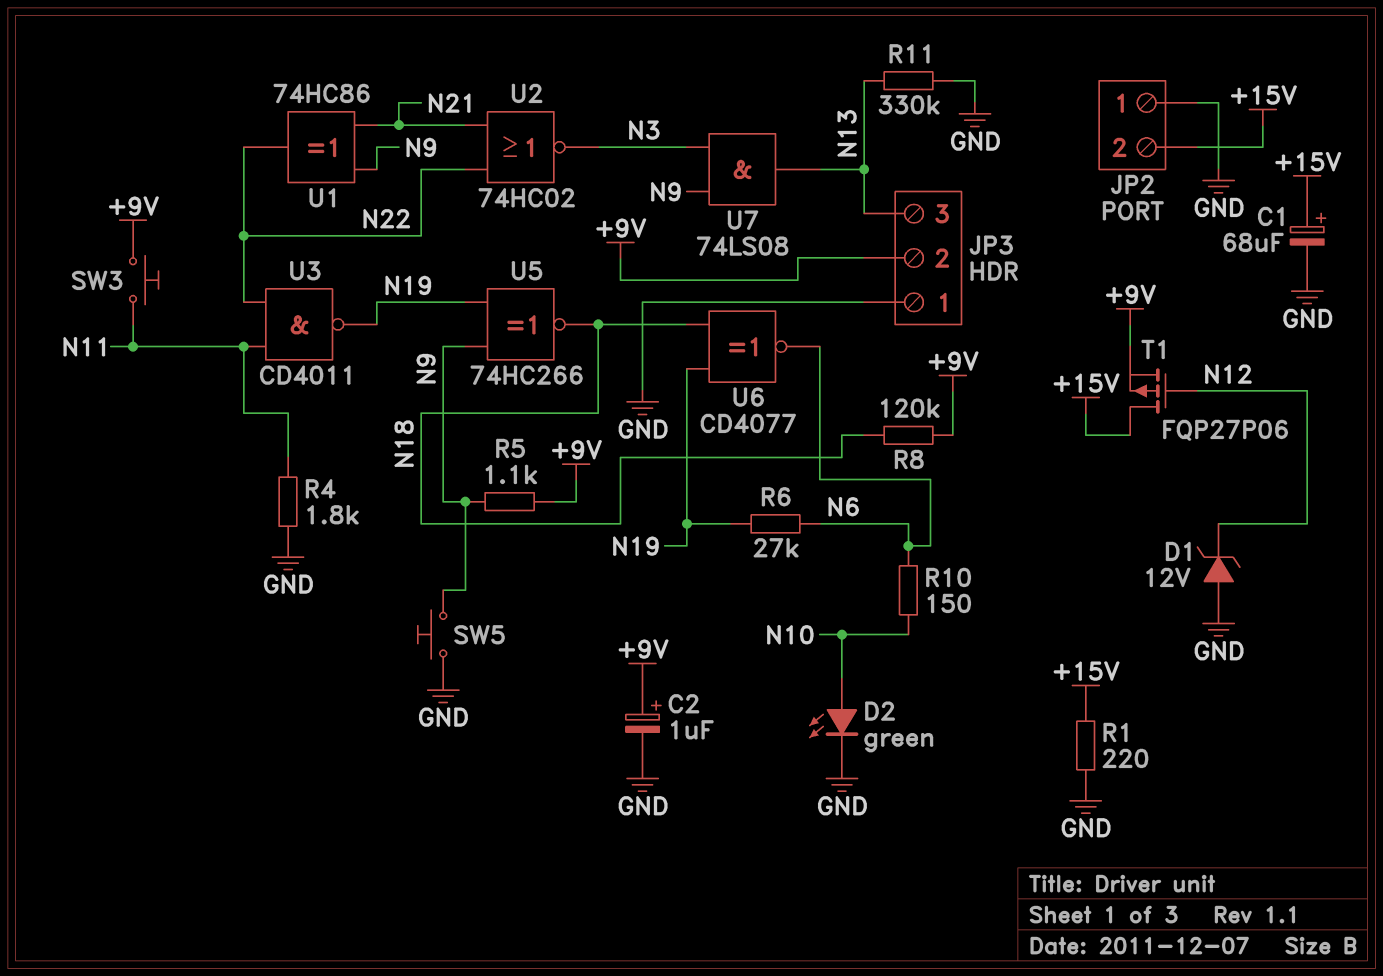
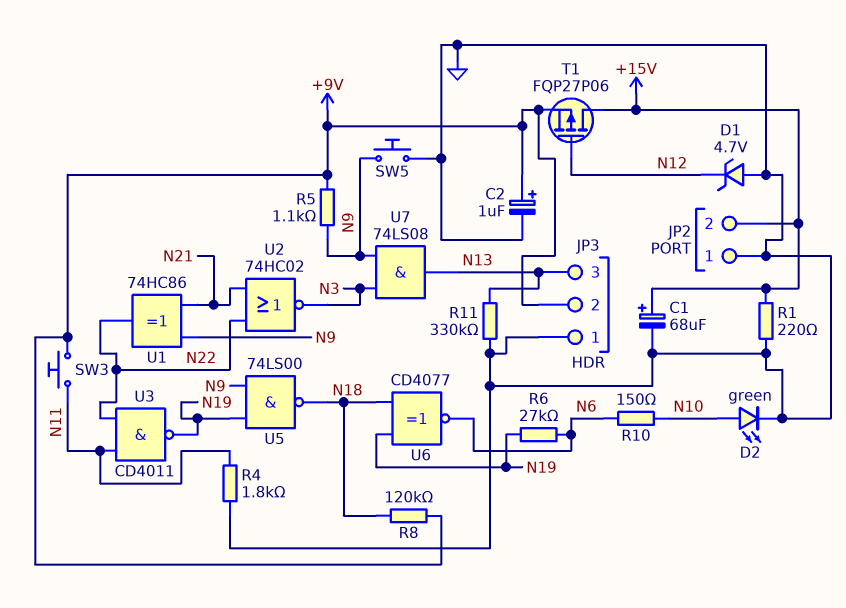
D1: zener 12V (A GND, K N12) -> zener 4.7V (A GND, K N12)
U5: XNOR 74HC266 (in N9, in N19, out N18) -> NAND 74LS00 (in N9, in N19, out N18)

